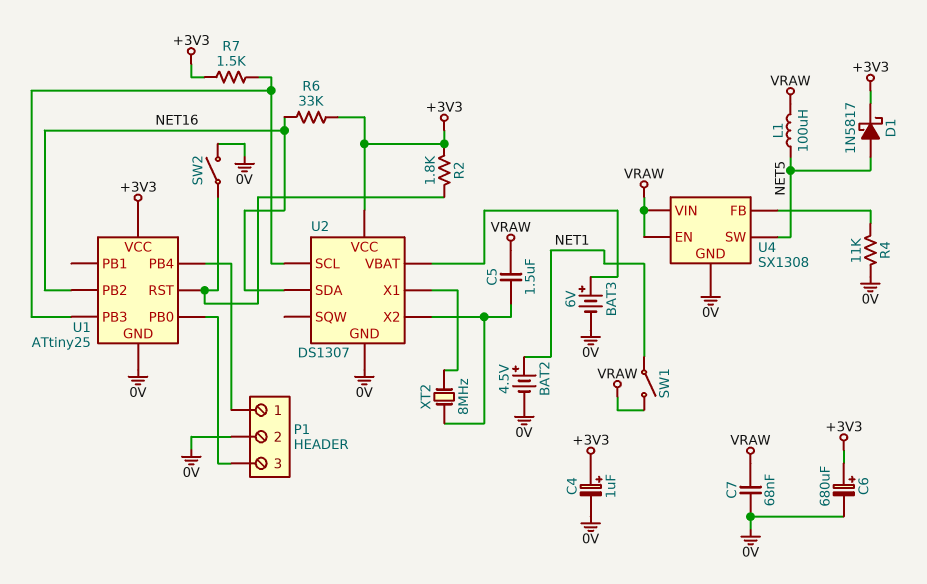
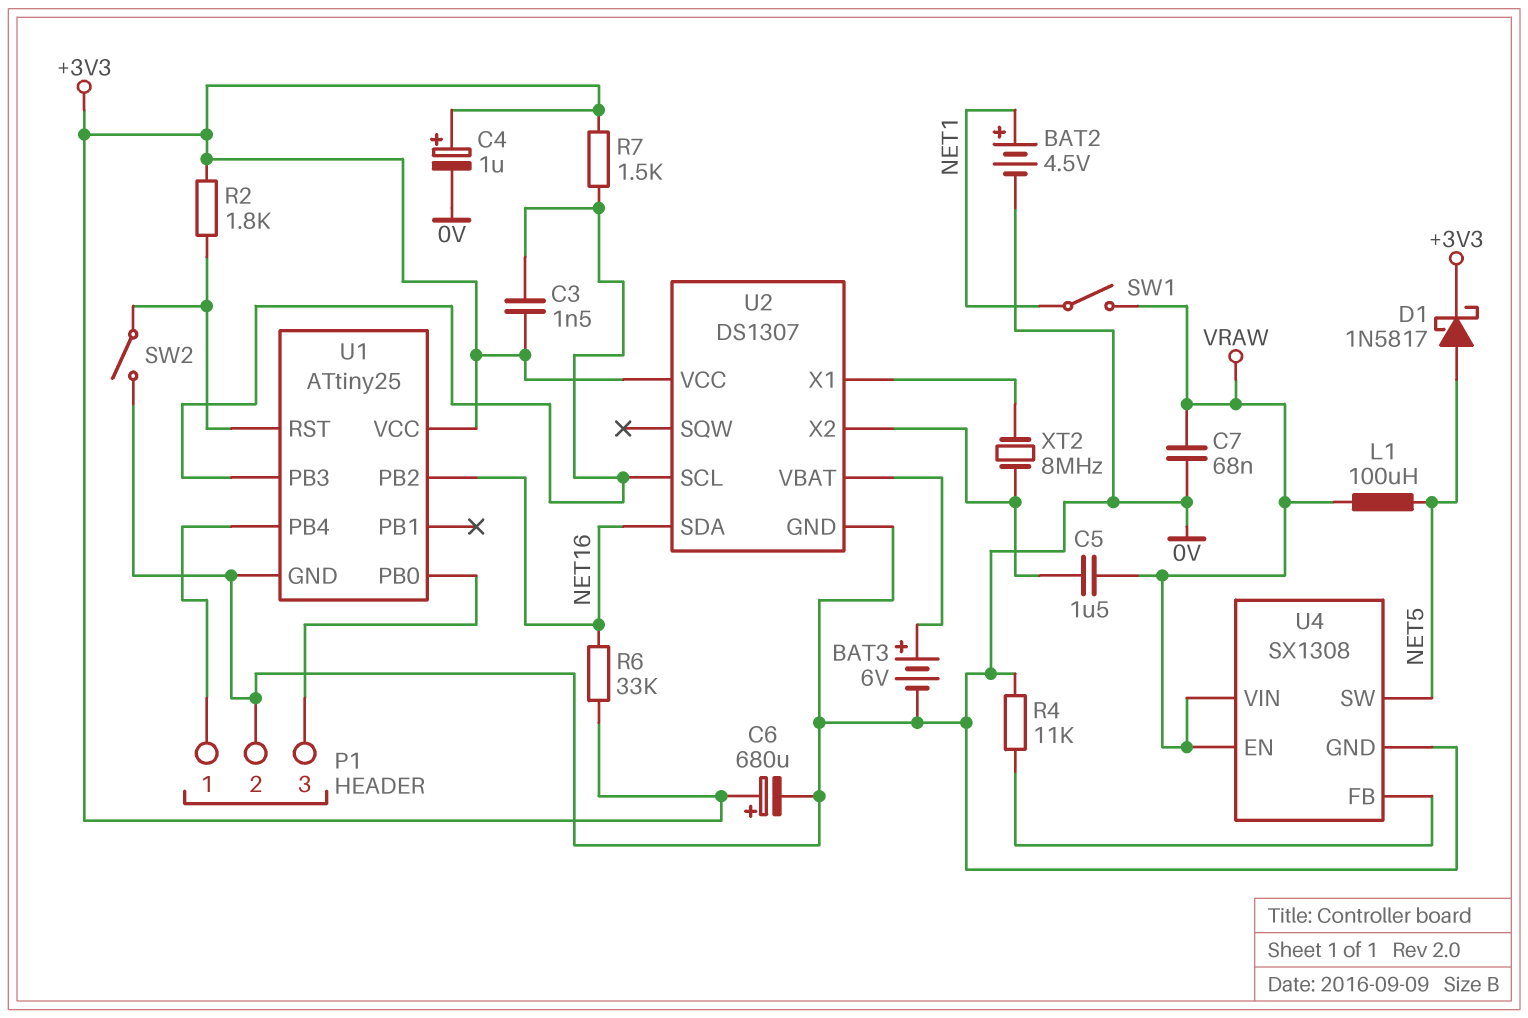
C3: none -> 1.5nF (+3V3, U1/PB3)

